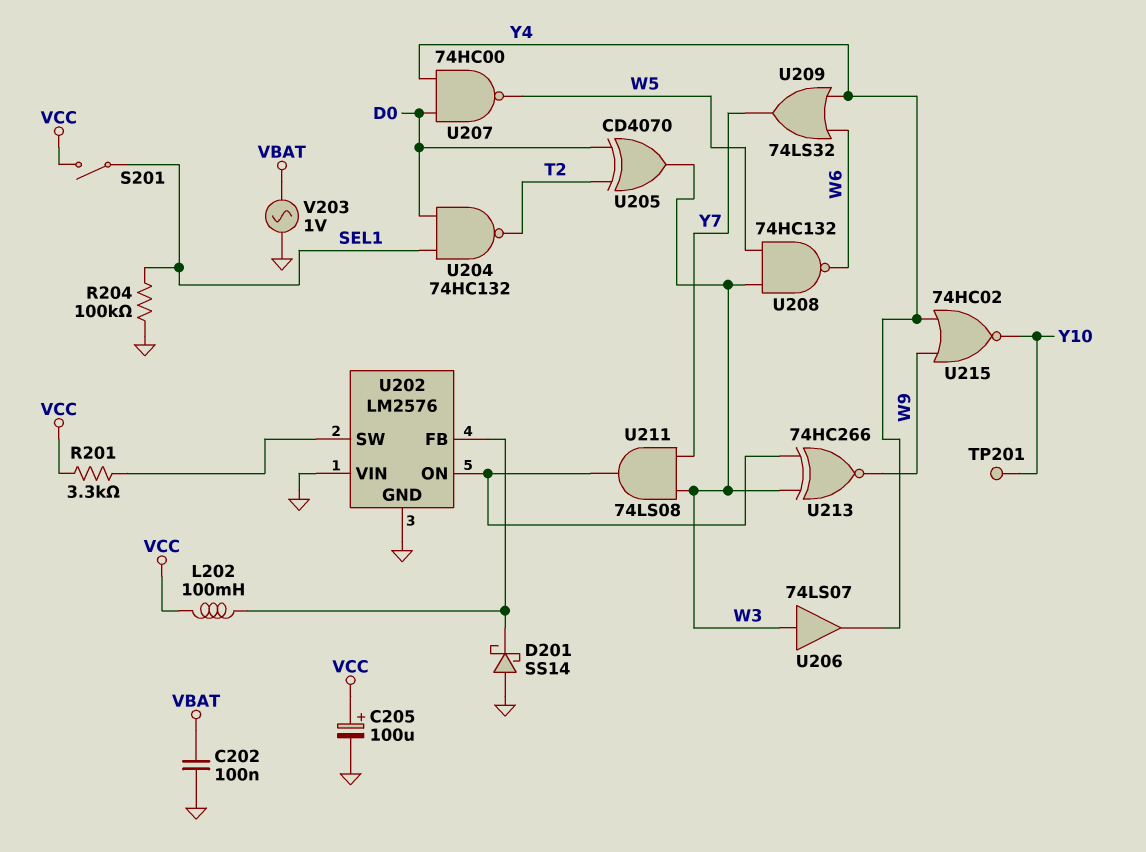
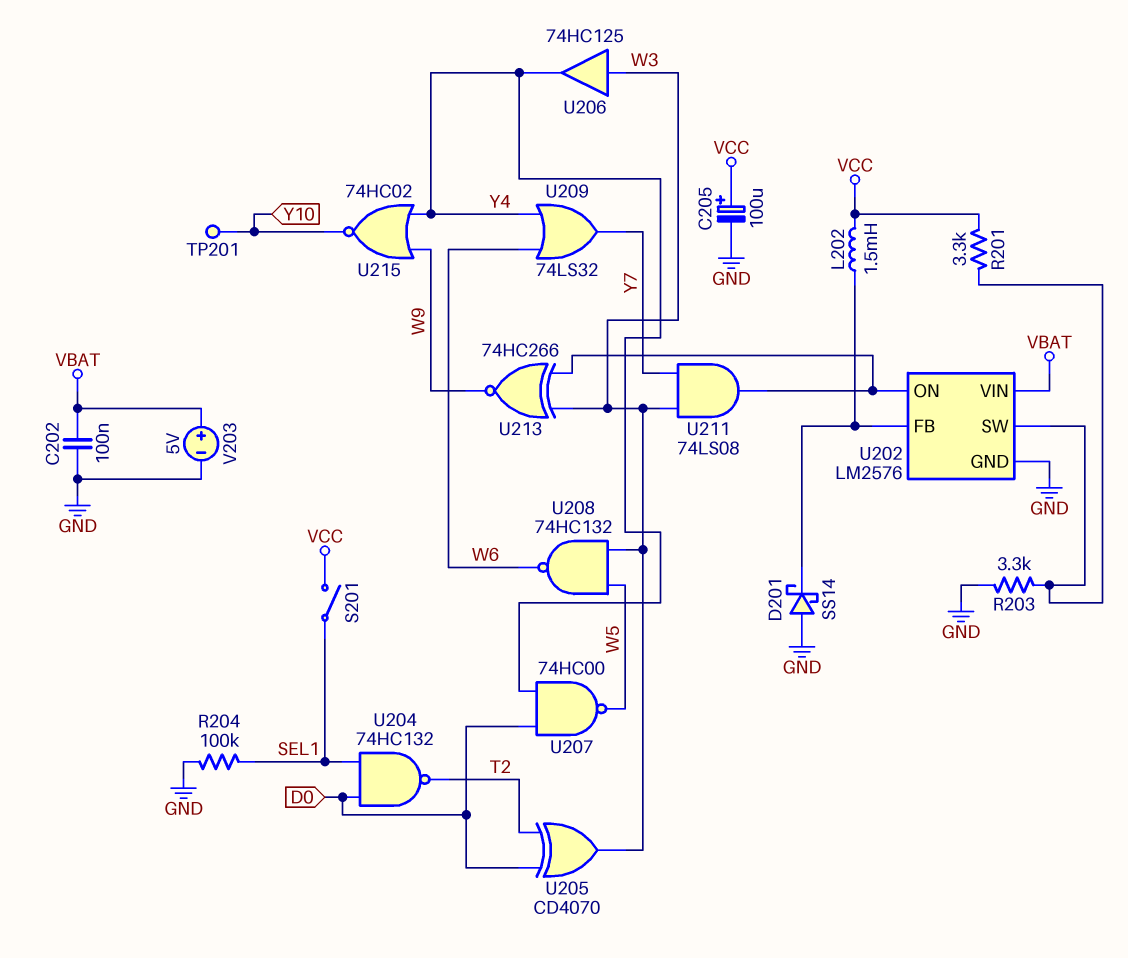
L202: 100mH (U202/FB, VCC) -> 1.5mH (U202/FB, VCC)
R203: none -> 3.3k (GND, U202/SW)
U202 pin VIN: GND -> VBAT
U206: buffer 74LS07 (in W3, out Y4) -> buffer 74HC125 (in W3, out Y4)
V203: AC 1V (GND, VBAT) -> 5V (plus VBAT, minus GND)

